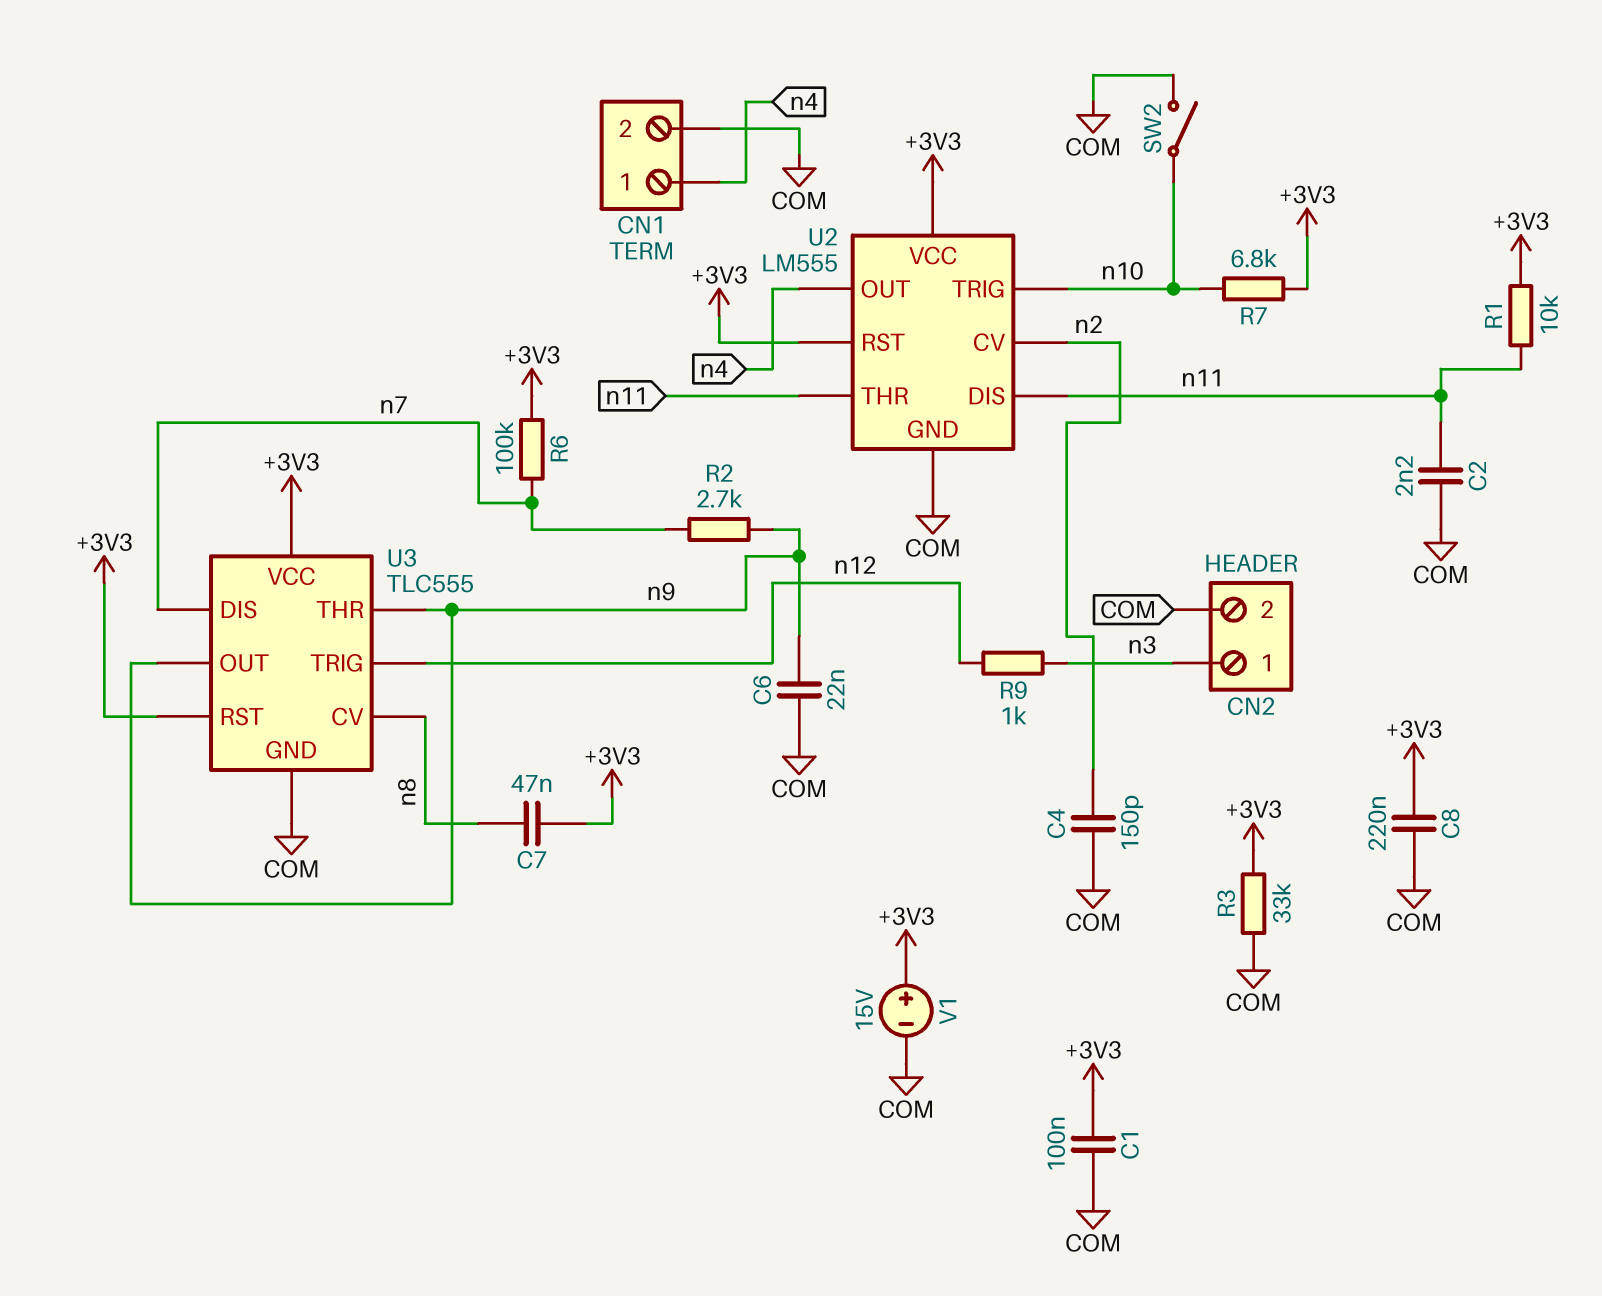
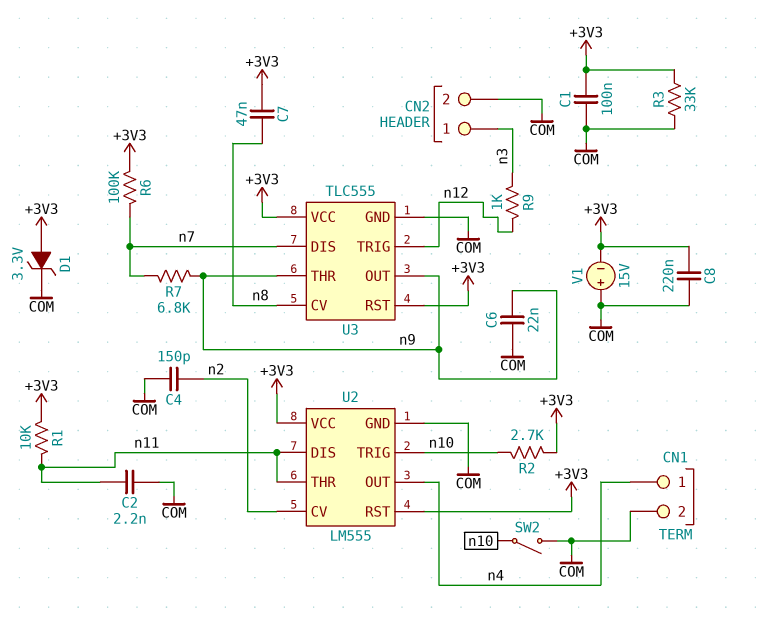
D1: none -> zener 3.3V (A +3V3, K COM)
R2: 2.7k (n7, n9) -> 2.7k (+3V3, n10)
R7: 6.8k (+3V3, n10) -> 6.8k (n7, n9)
V1: 15V (plus +3V3, minus COM) -> 15V (plus COM, minus +3V3)

